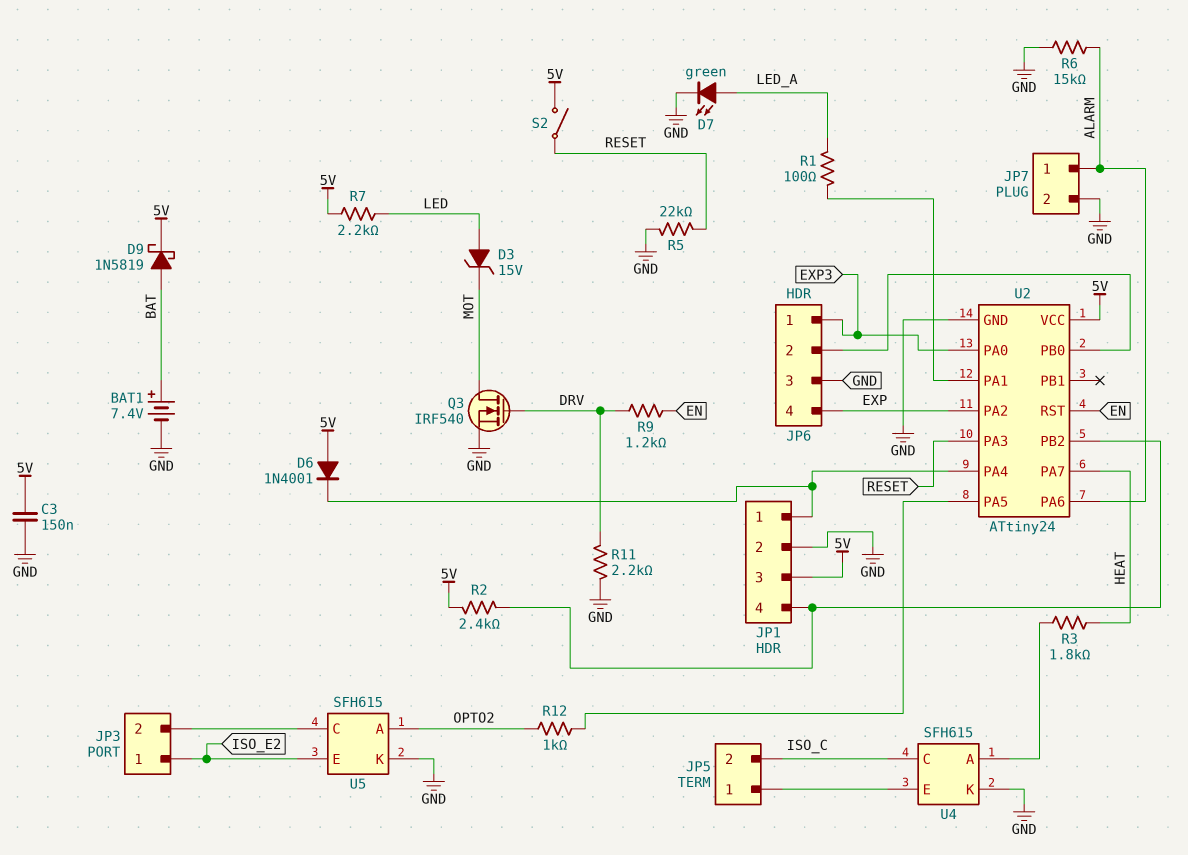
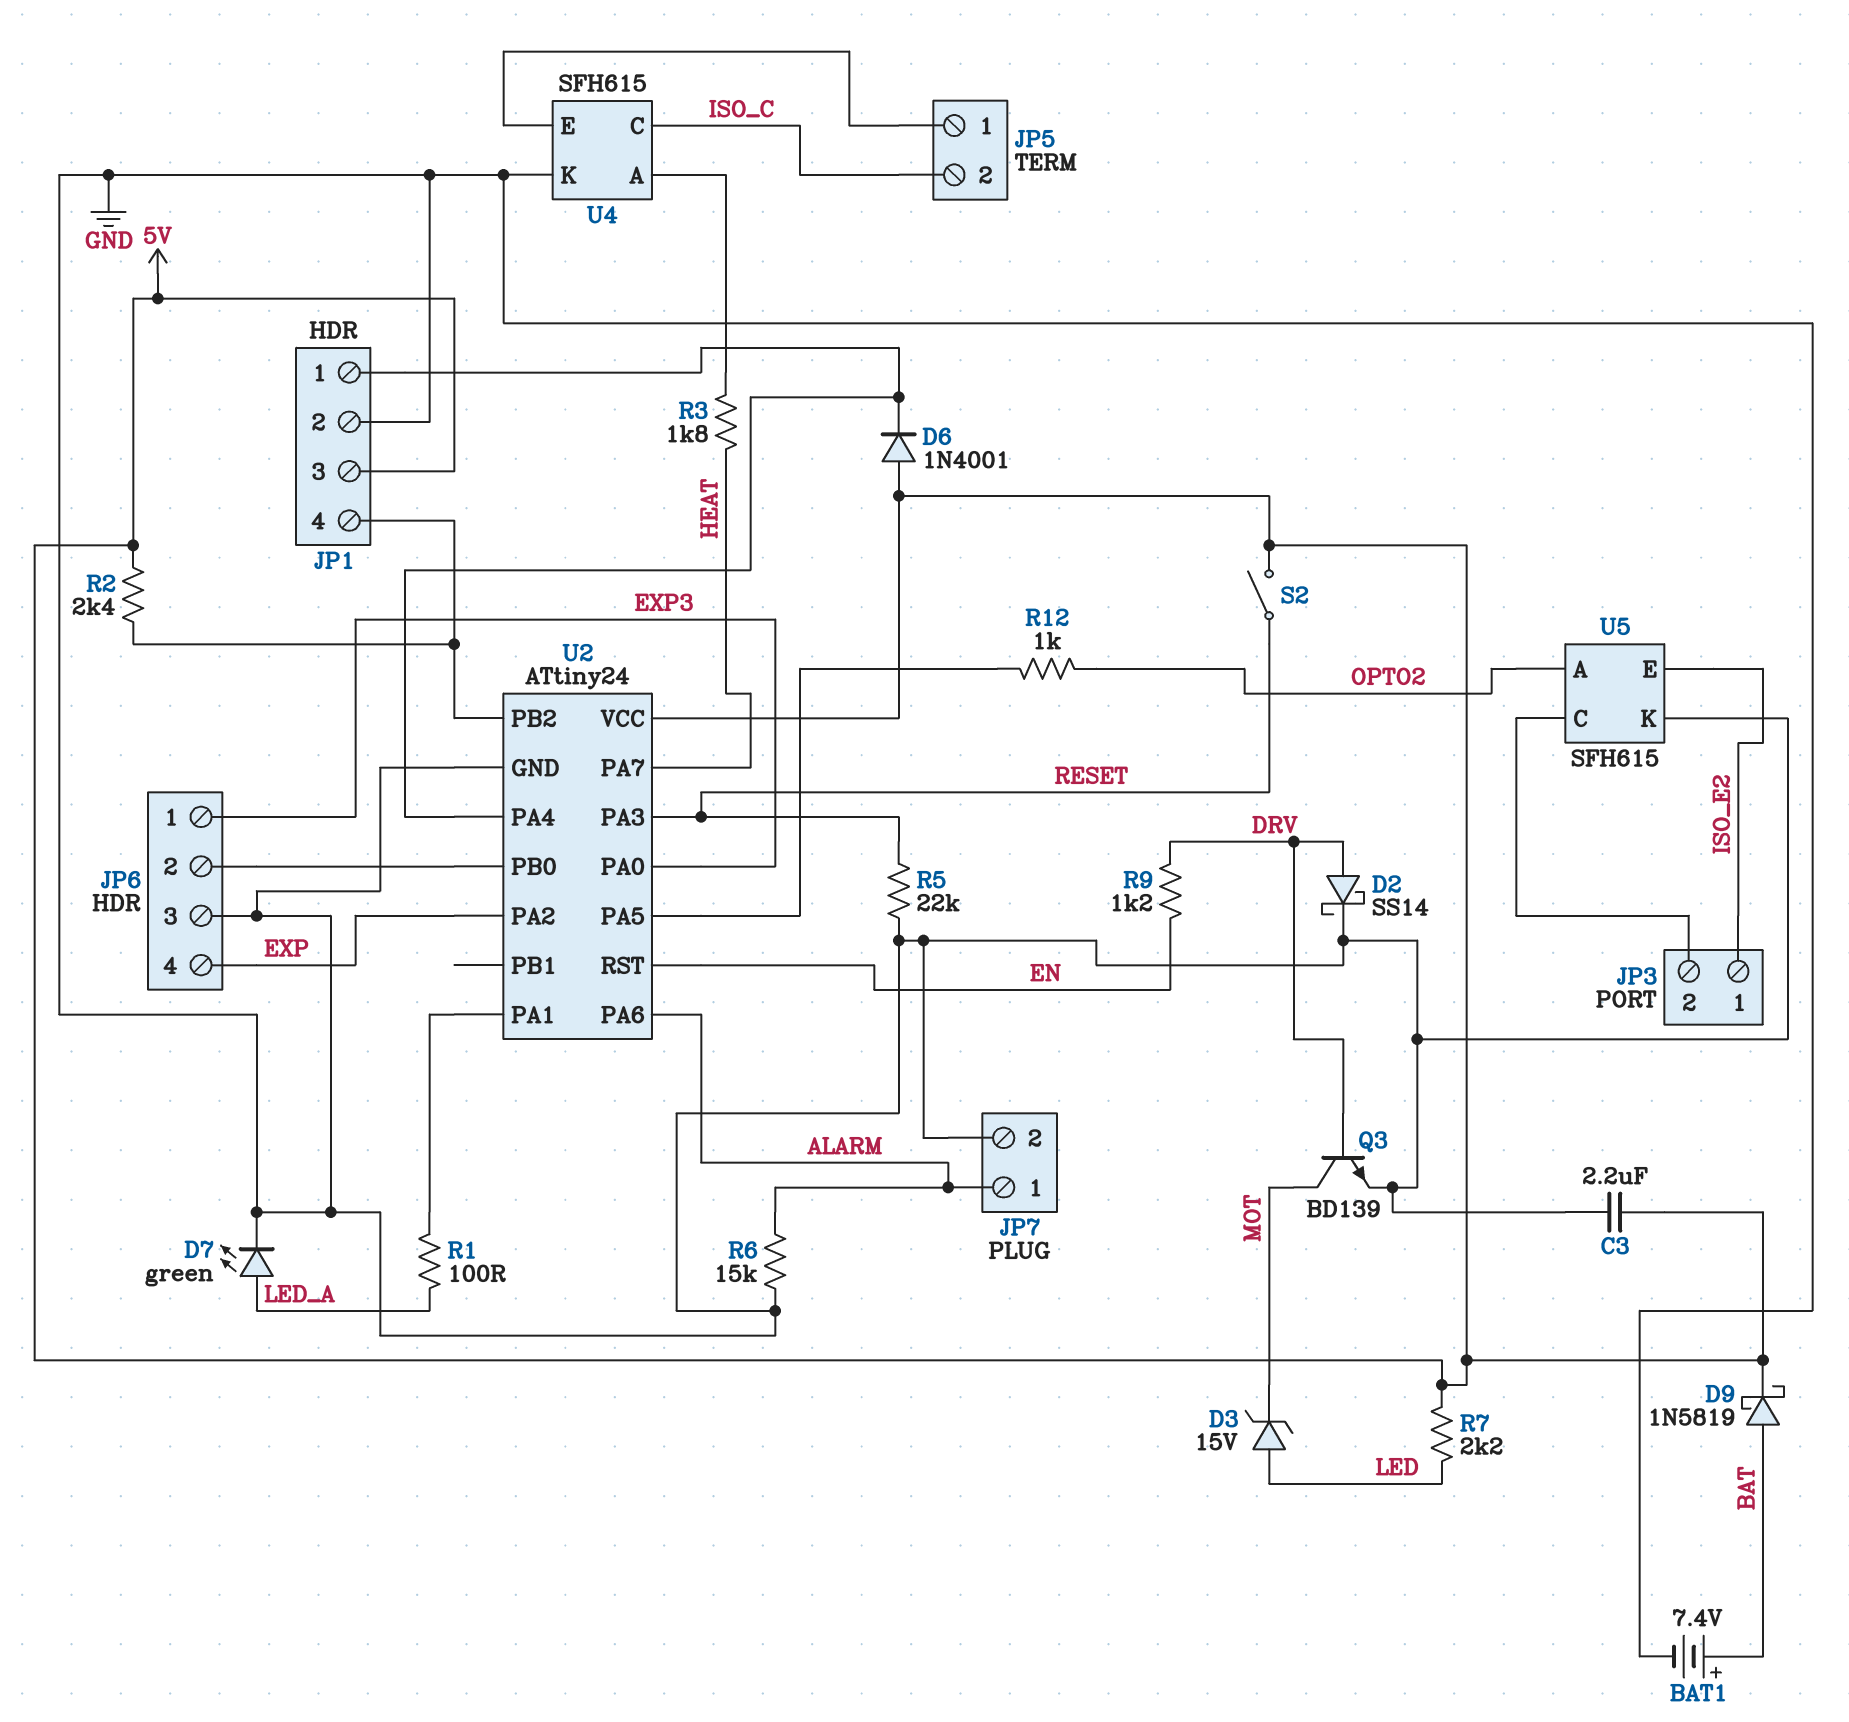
C3: 150nF (5V, GND) -> 2.2uF (5V, GND)
D2: none -> schottky SS14 (A DRV, K GND)
Q3: NMOS IRF540 (G DRV, D MOT, S GND) -> NPN BD139 (B DRV, C MOT, E GND)
R11: 2.2k (DRV, GND) -> none

